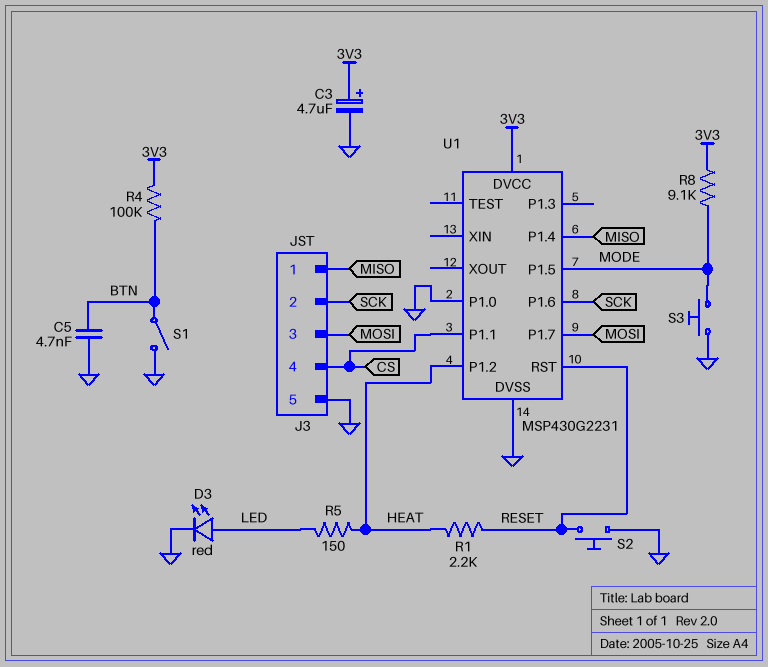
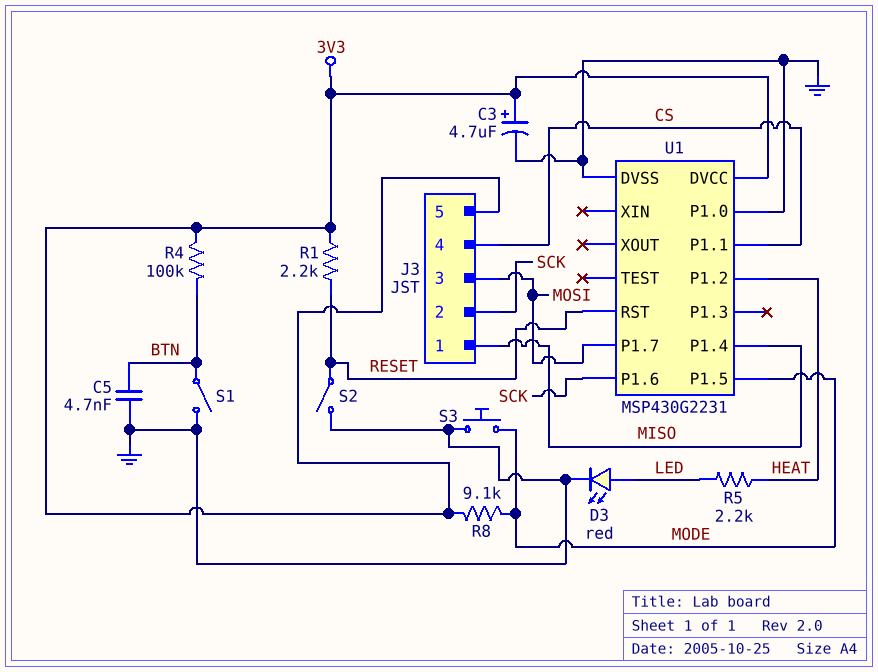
J3 pin 5: GND -> 3V3
R1: 2.2k (HEAT, RESET) -> 2.2k (3V3, RESET)
R5: 150 (HEAT, LED) -> 2.2k (HEAT, LED)
S2: button (GND, RESET) -> switch (GND, RESET)

